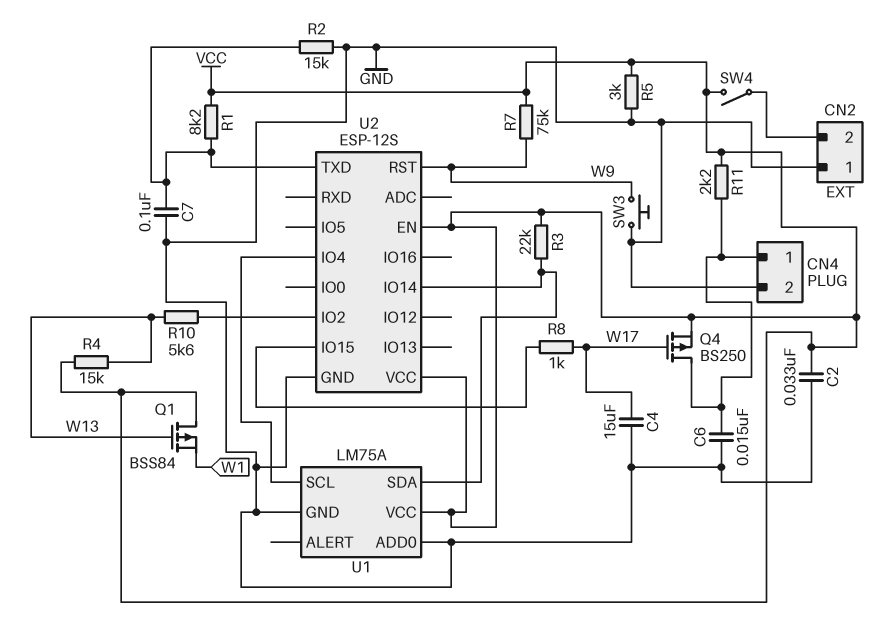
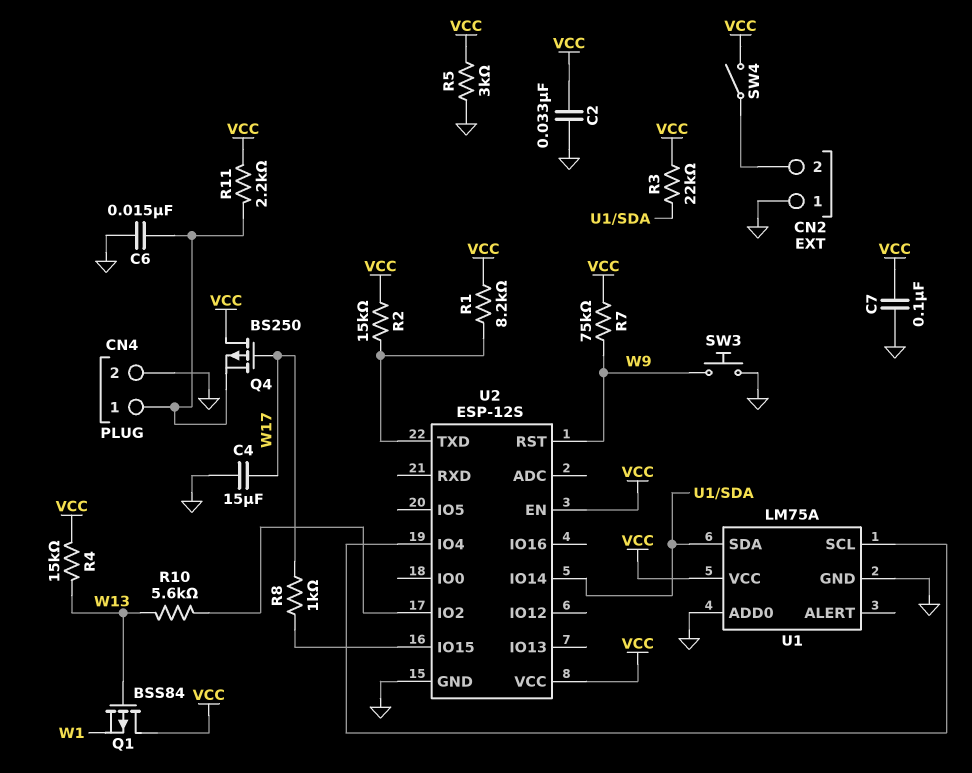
C7: 100nF (GND, U2/TXD) -> 100nF (GND, VCC)
Q4: PMOS BS250 (G W17, D CN4/1, S VCC) -> PMOS BS250 (G W17, D VCC, S CN4/1)
R2: 15k (GND, U2/TXD) -> 15k (U2/TXD, VCC)

